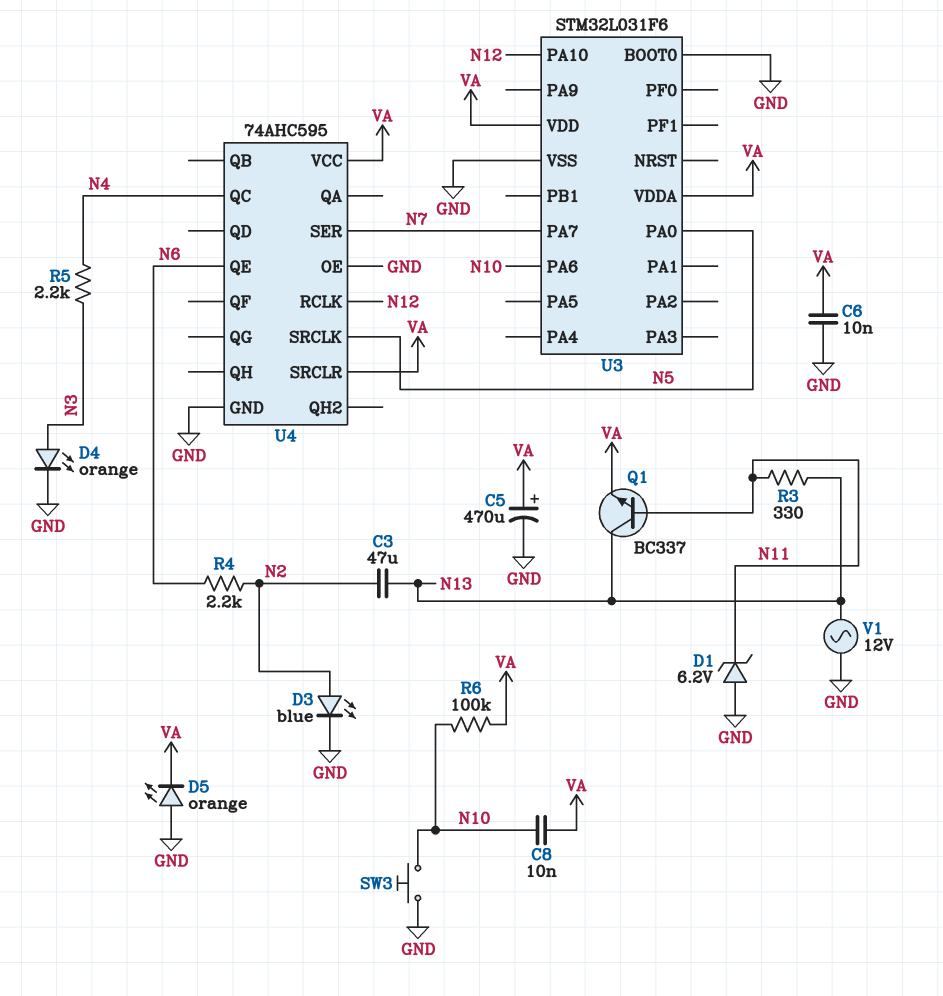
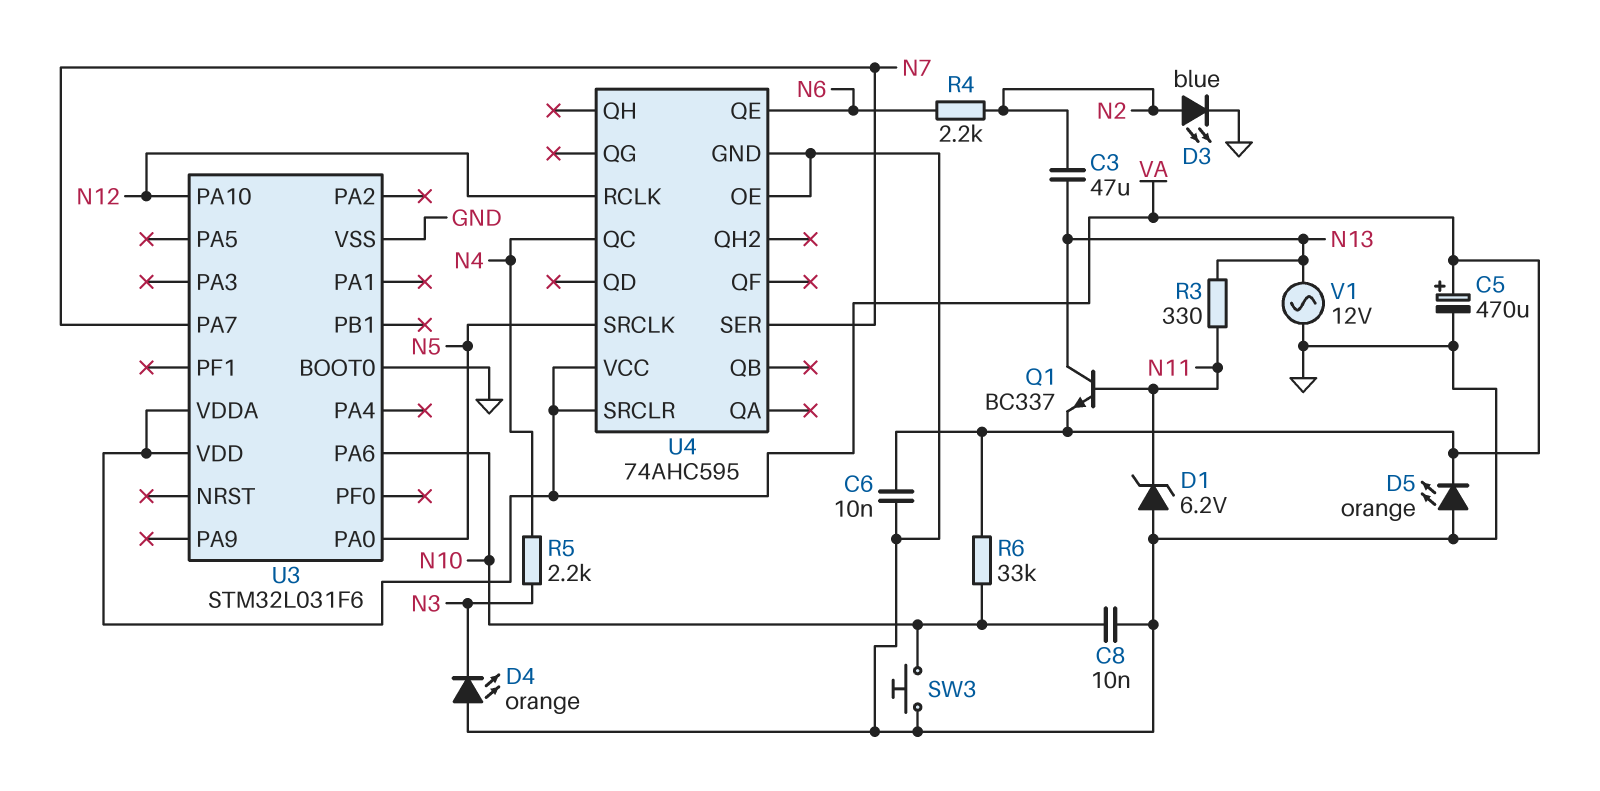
C8: 10nF (N10, VA) -> 10nF (GND, N10)
D4: LED orange (A N3, K GND) -> LED orange (A GND, K N3)
R6: 100k (N10, VA) -> 33k (N10, VA)

